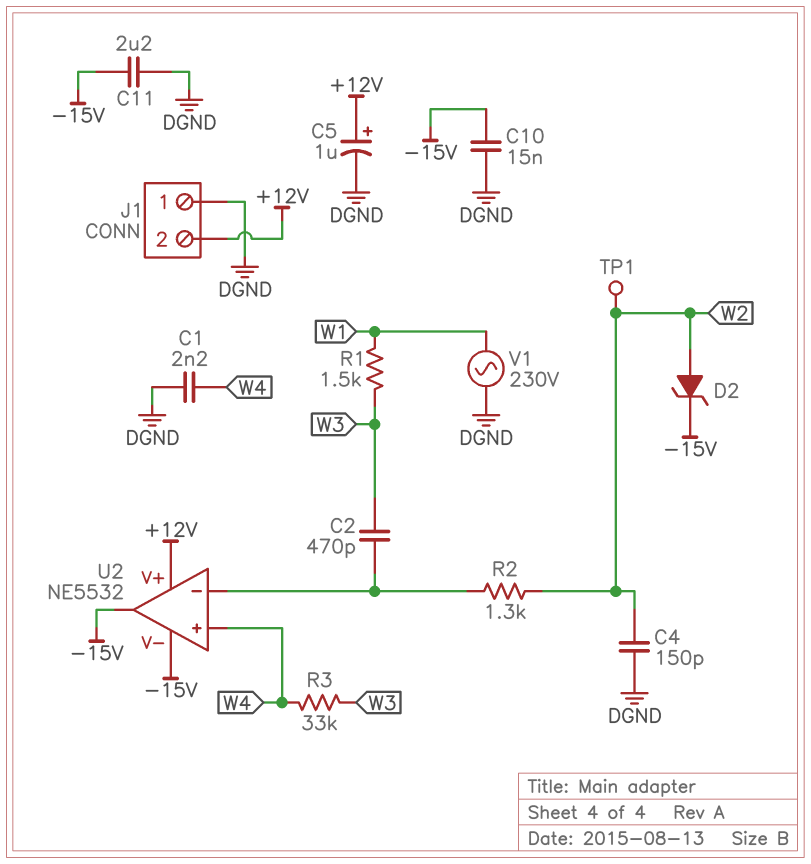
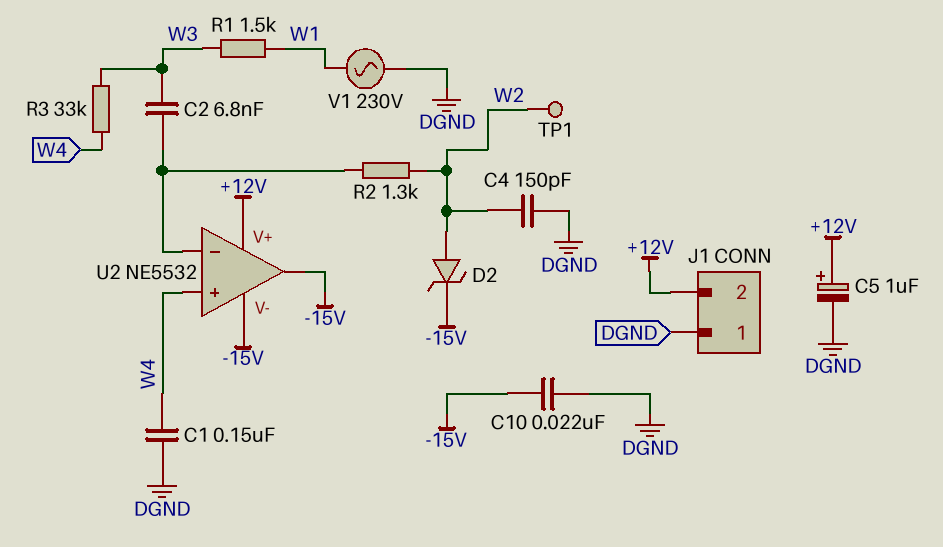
C1: 2.2nF (DGND, W4) -> 150nF (DGND, W4)
C2: 470pF (U2/in-, W3) -> 6.8nF (U2/in-, W3)
C10: 15nF (-15V, DGND) -> 22nF (-15V, DGND)
C11: 2.2uF (-15V, DGND) -> none

